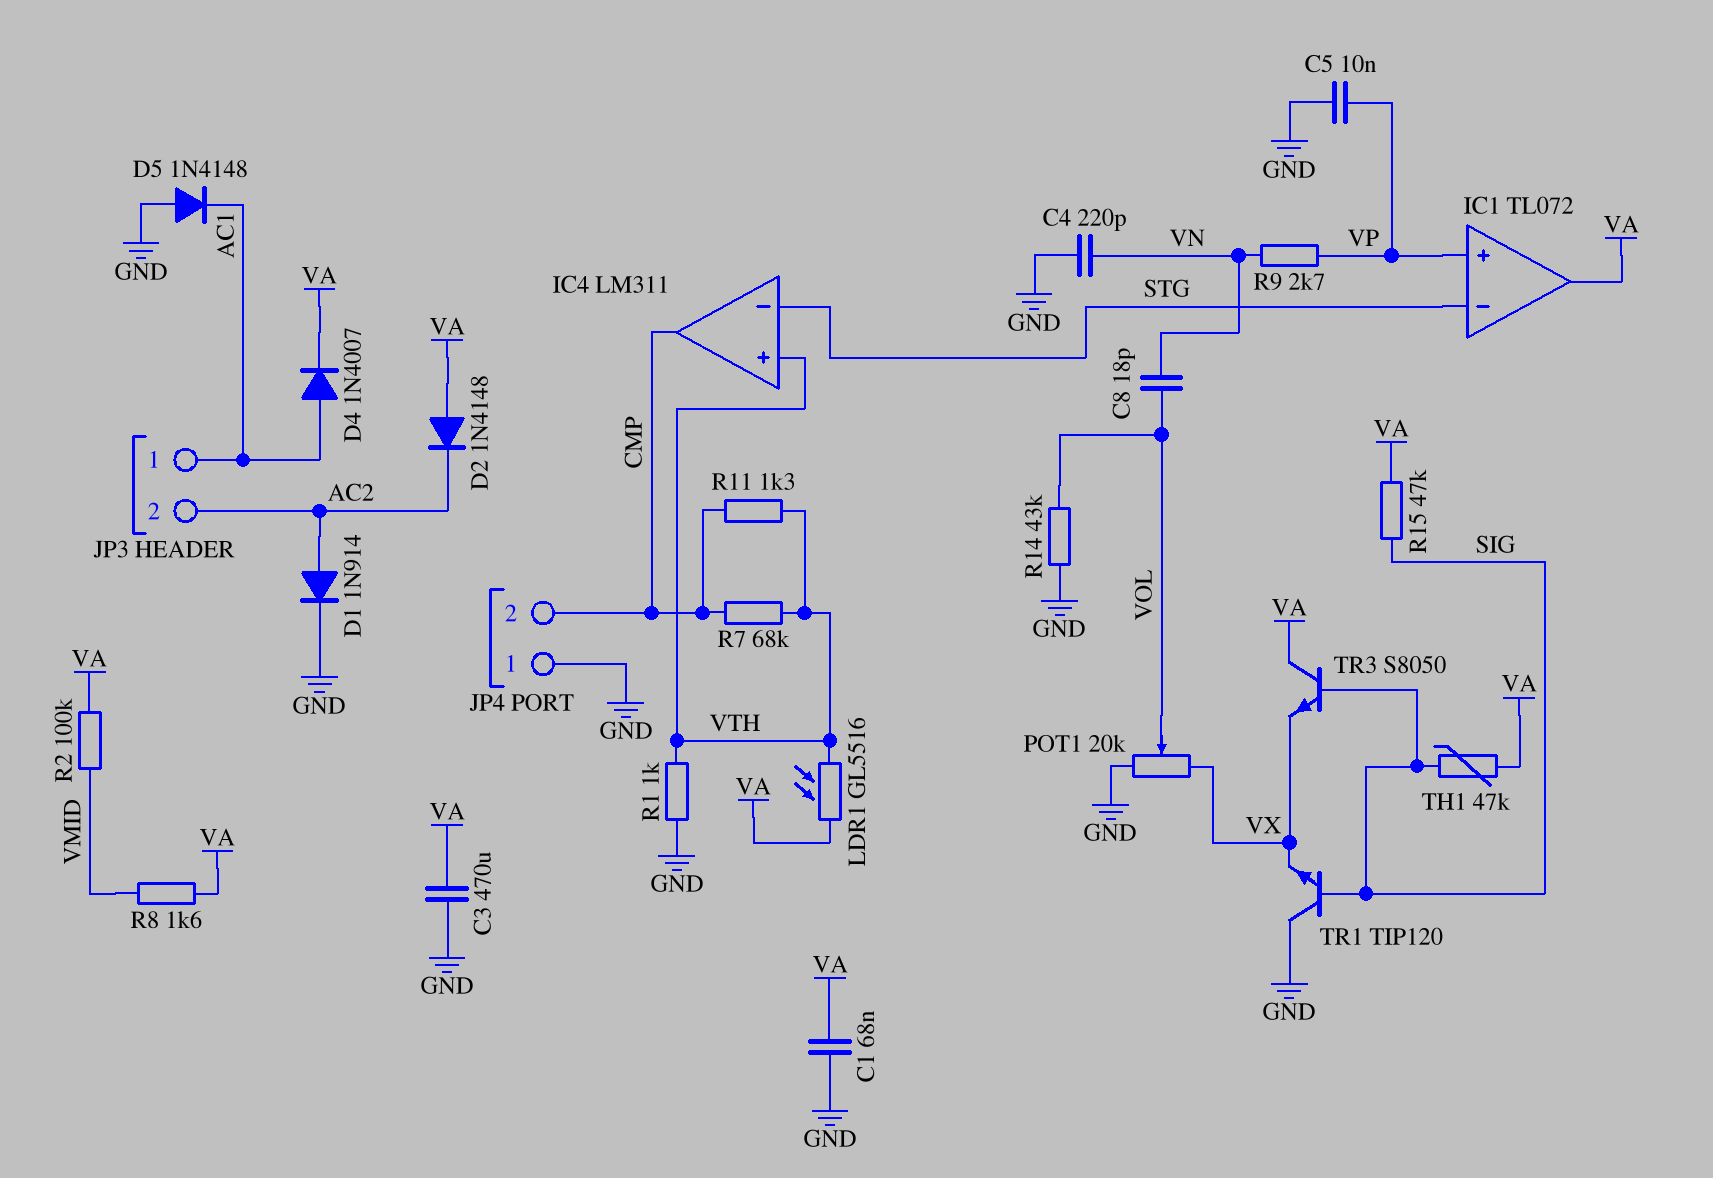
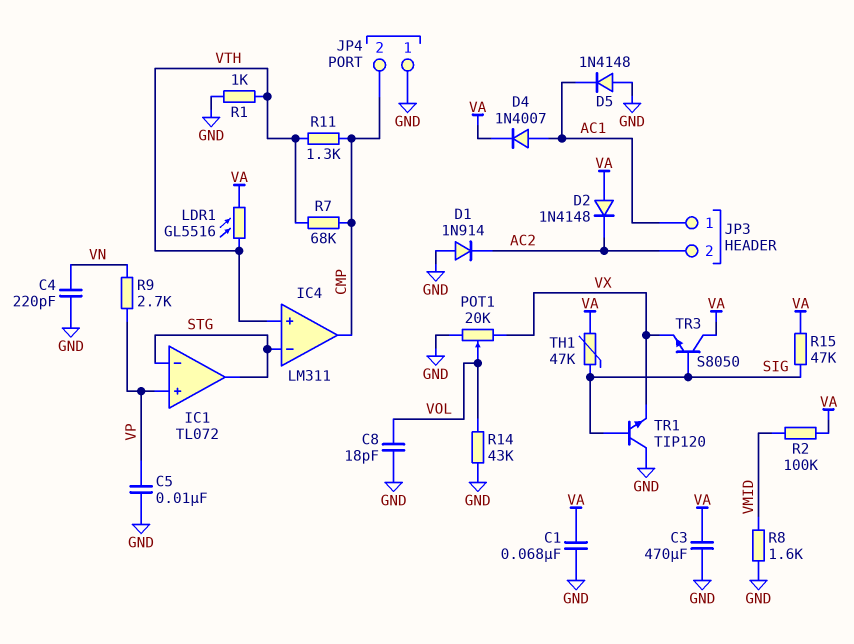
C8: 18pF (VN, VOL) -> 18pF (GND, VOL)
D1: diode 1N914 (A AC2, K GND) -> diode 1N914 (A GND, K AC2)
IC1 pin out: VA -> STG
R8: 1.6k (VA, VMID) -> 1.6k (GND, VMID)

